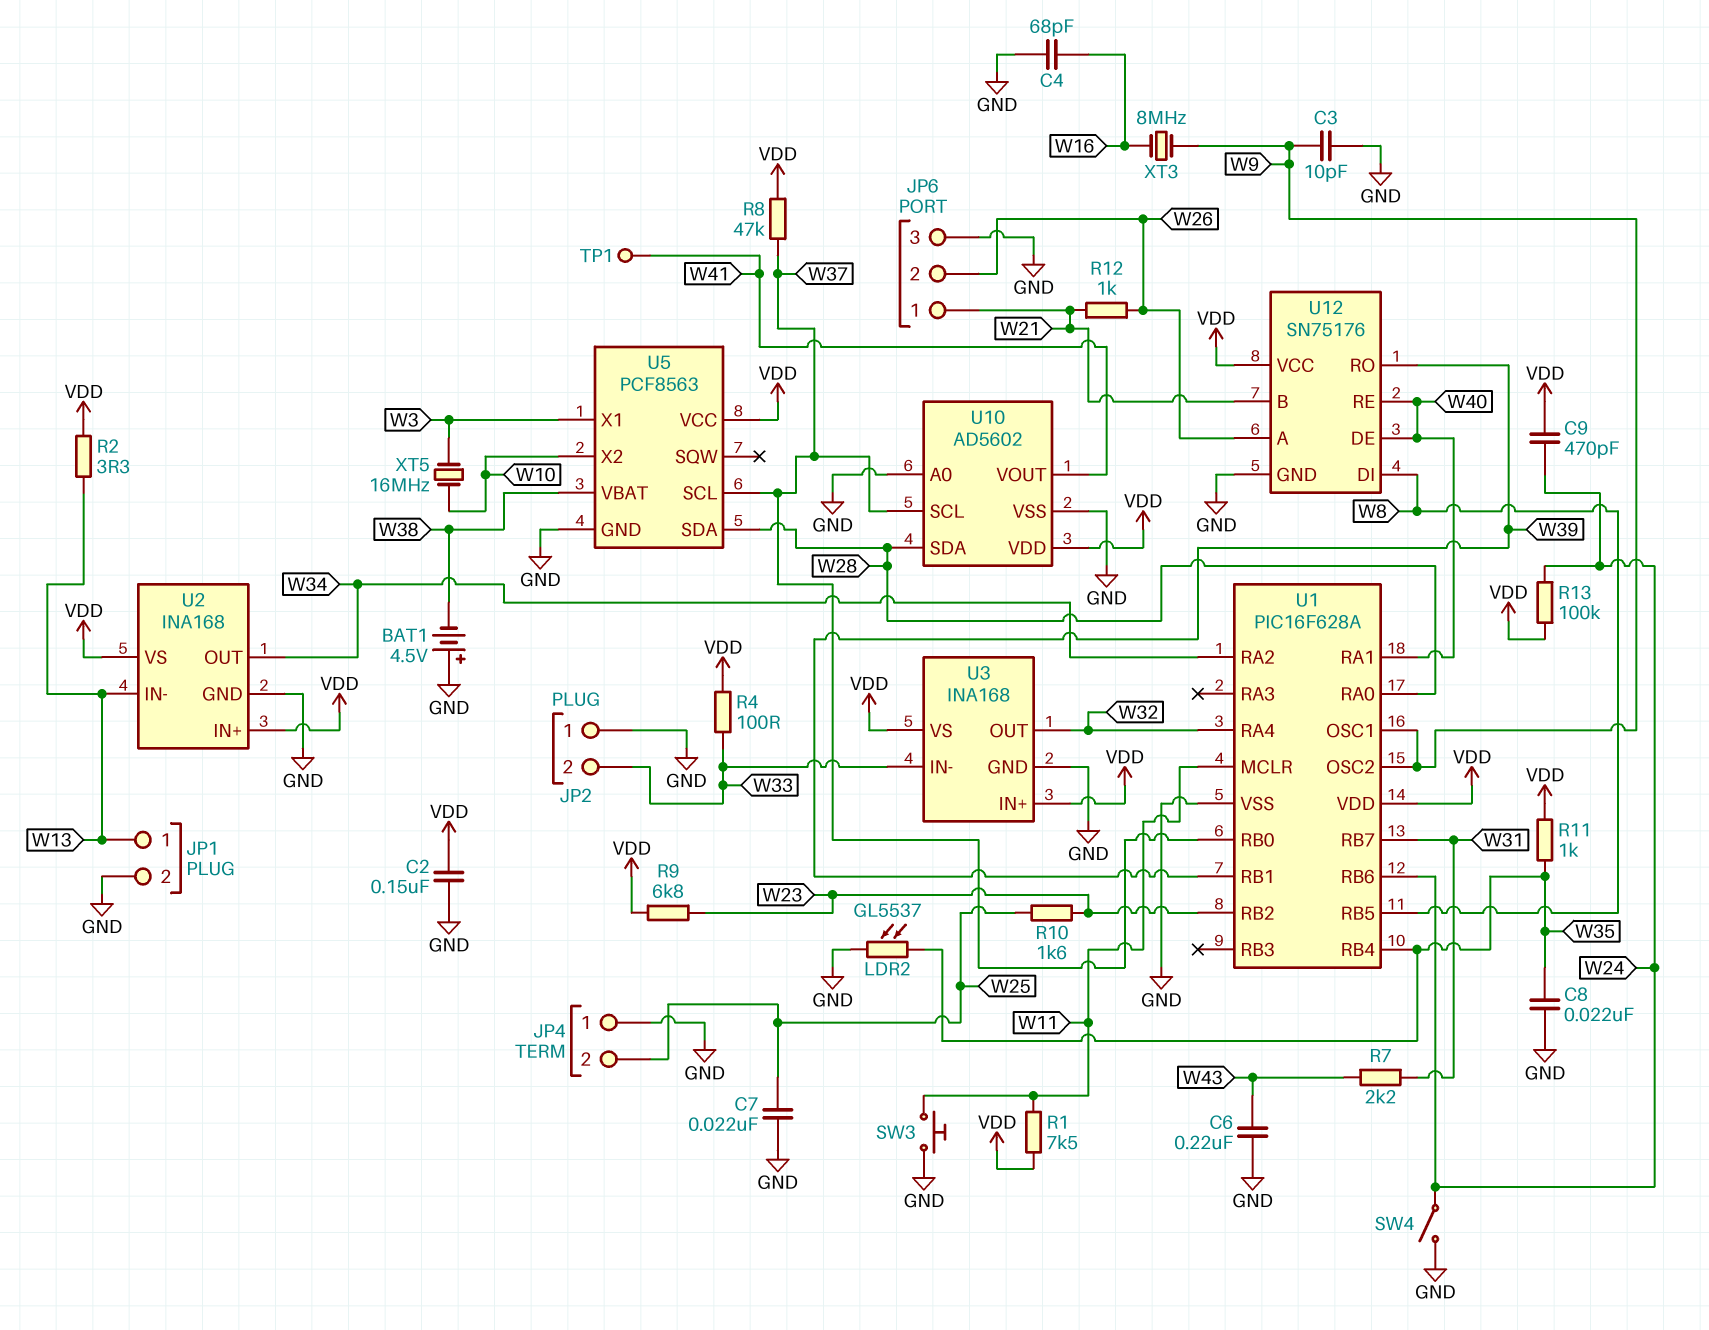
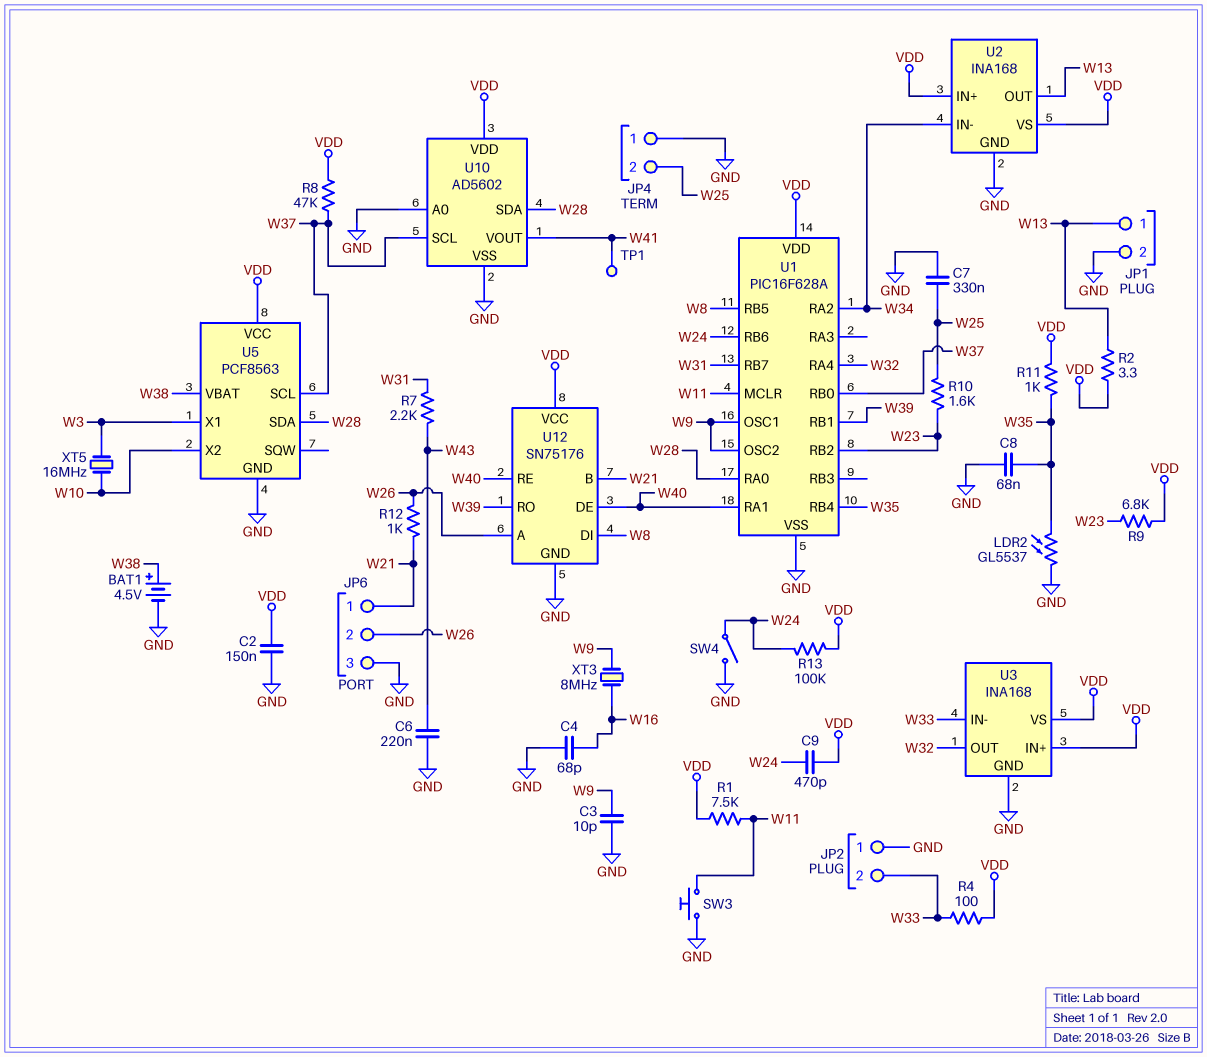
BAT1: 4.5V (plus GND, minus W38) -> 4.5V (plus W38, minus GND)
C7: 22nF (GND, W25) -> 330nF (GND, W25)
C8: 22nF (GND, W35) -> 68nF (GND, W35)
U2 pin IN-: W13 -> W34
U2 pin OUT: W34 -> W13

